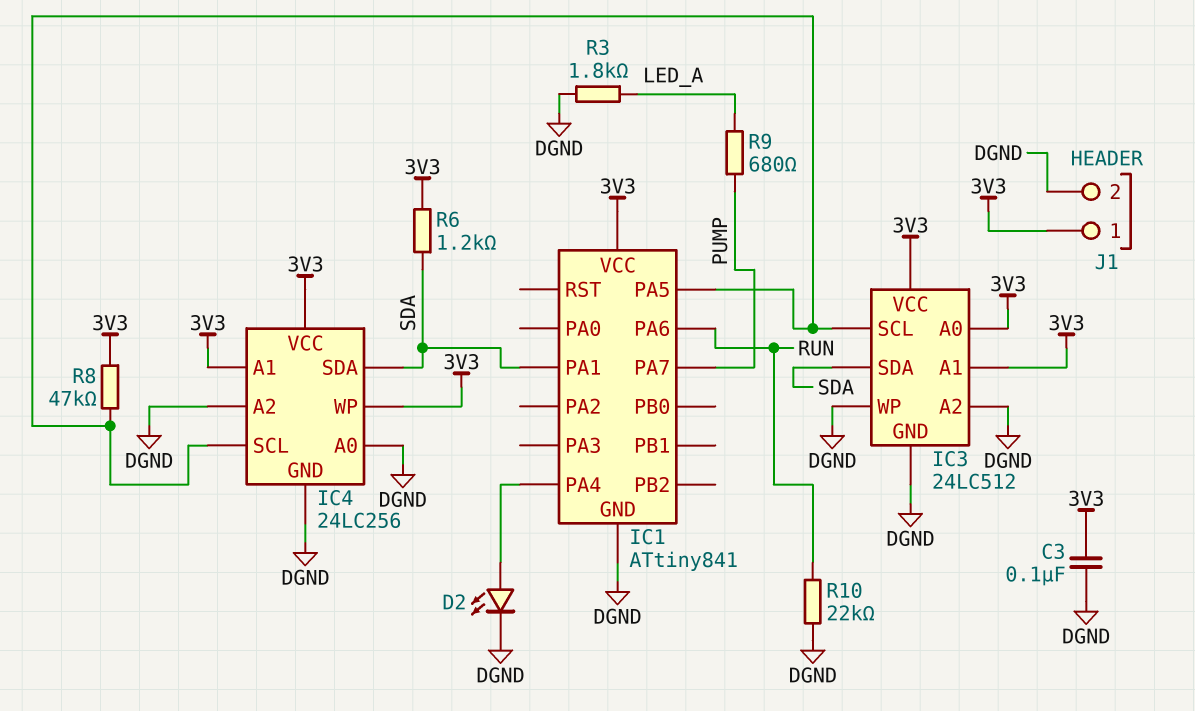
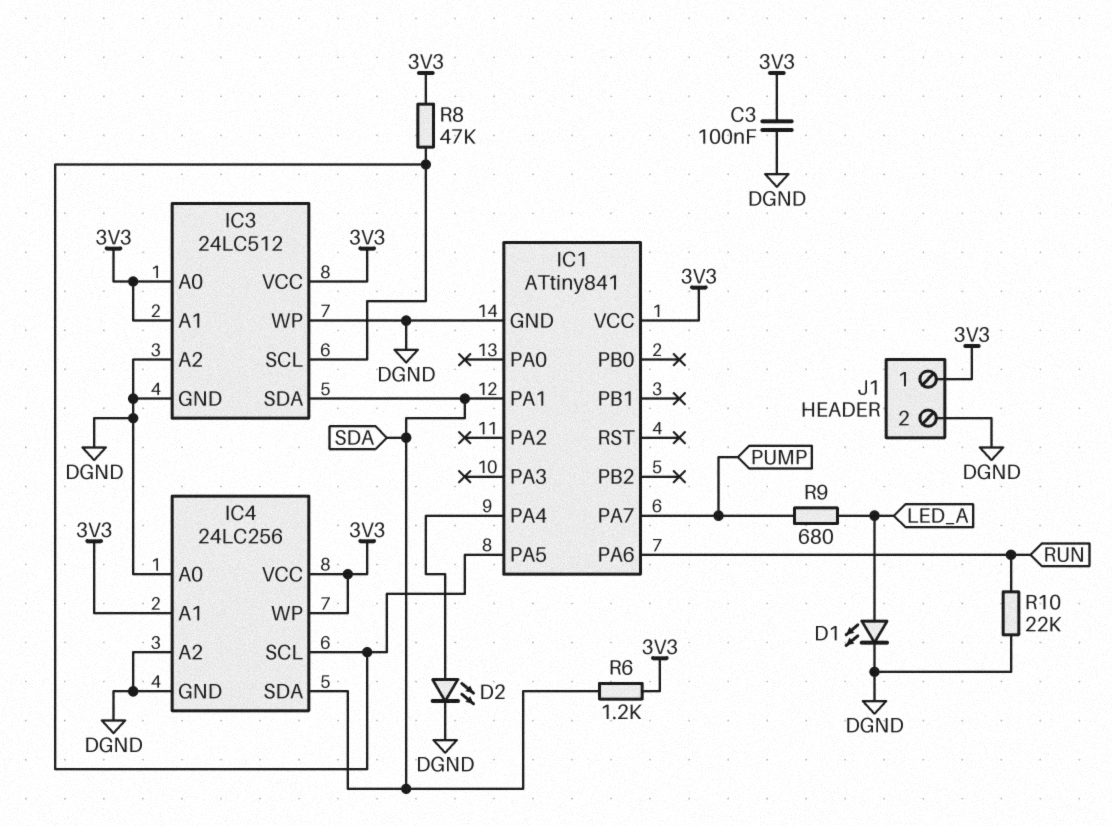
D1: none -> LED (A LED_A, K DGND)
R3: 1.8k (DGND, LED_A) -> none

